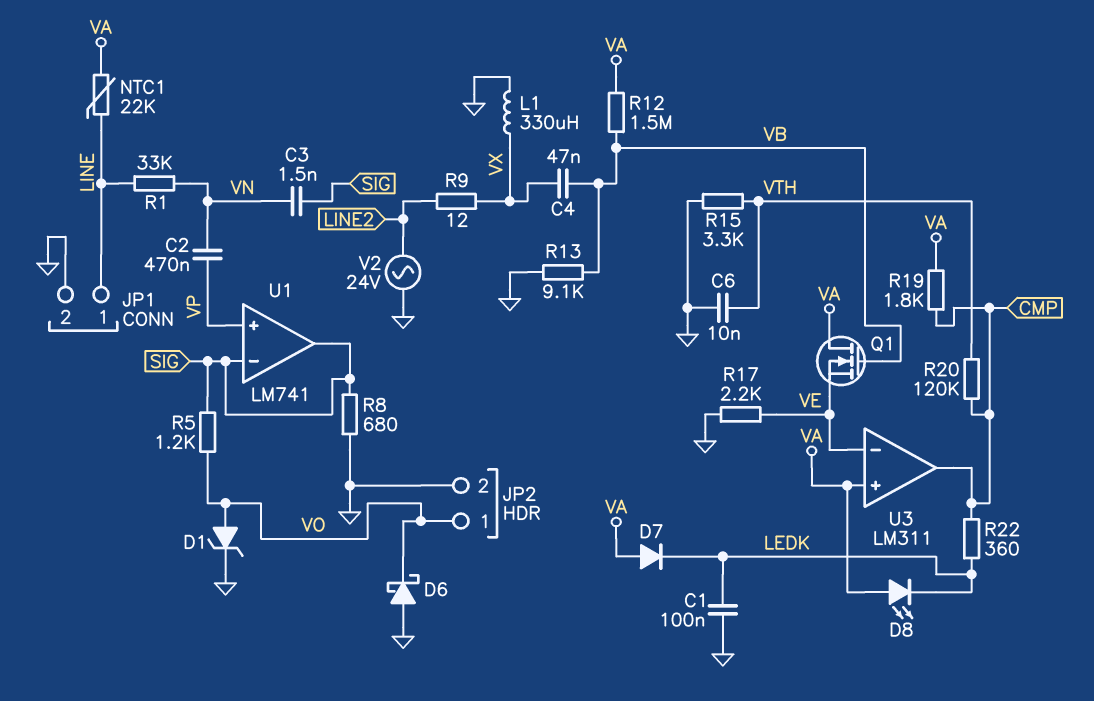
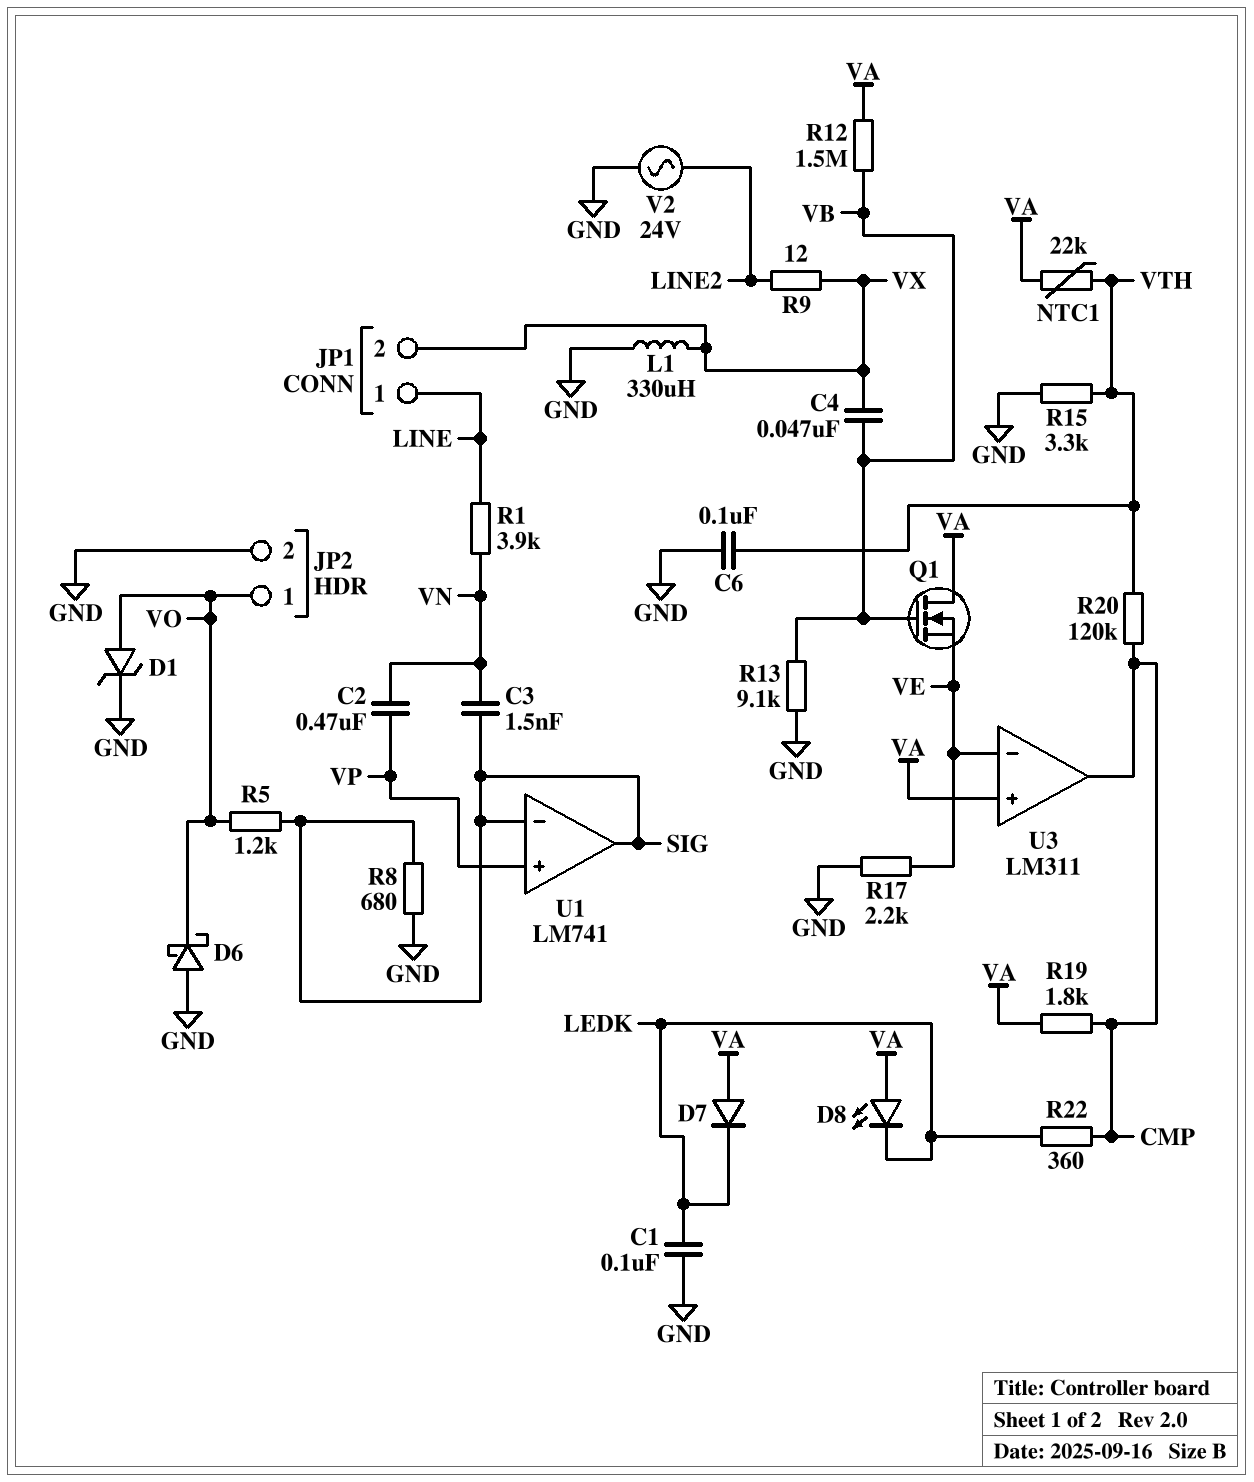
C6: 10nF (GND, VTH) -> 100nF (GND, VTH)
JP1 pin 2: GND -> VX
NTC1: 22k (LINE, VA) -> 22k (VA, VTH)
R1: 33k (LINE, VN) -> 3.9k (LINE, VN)

